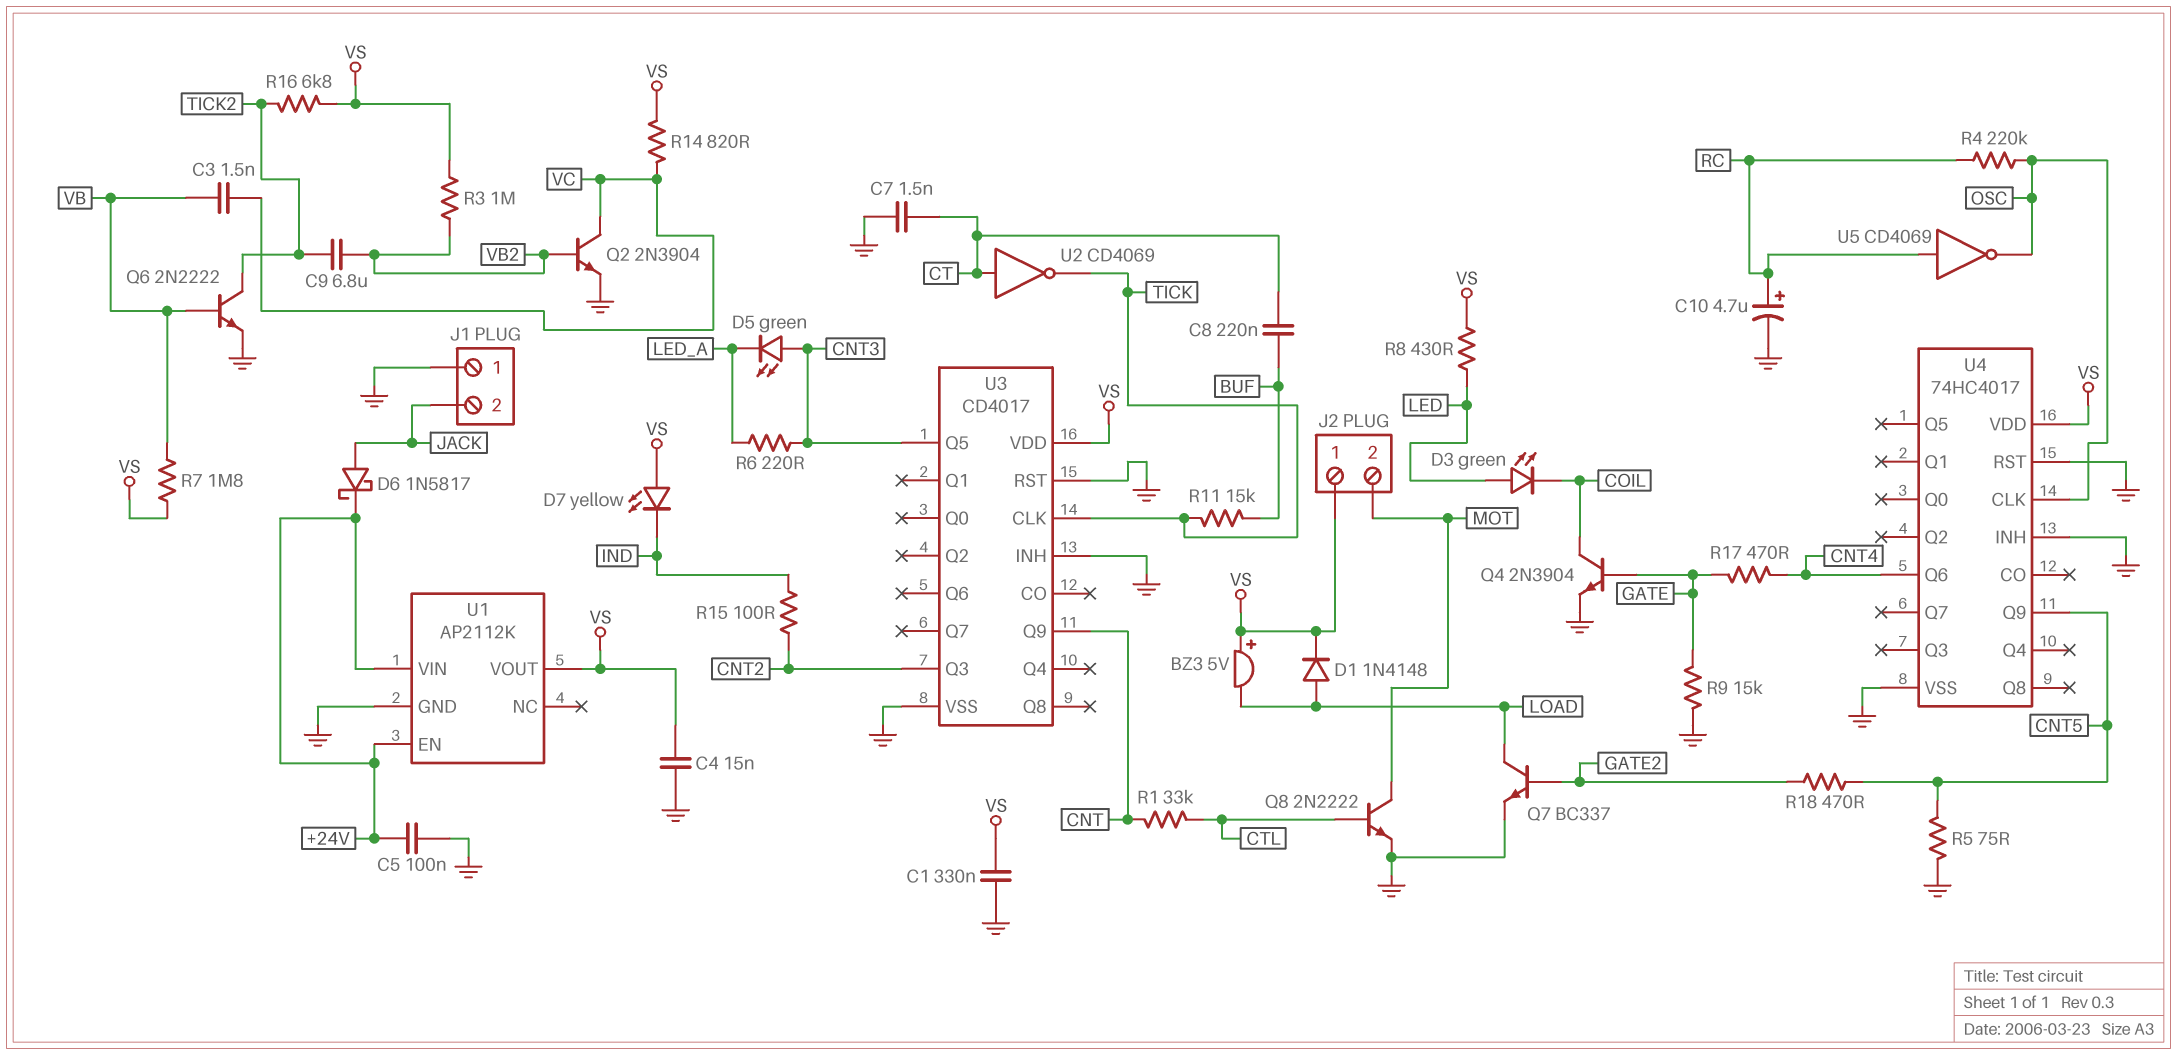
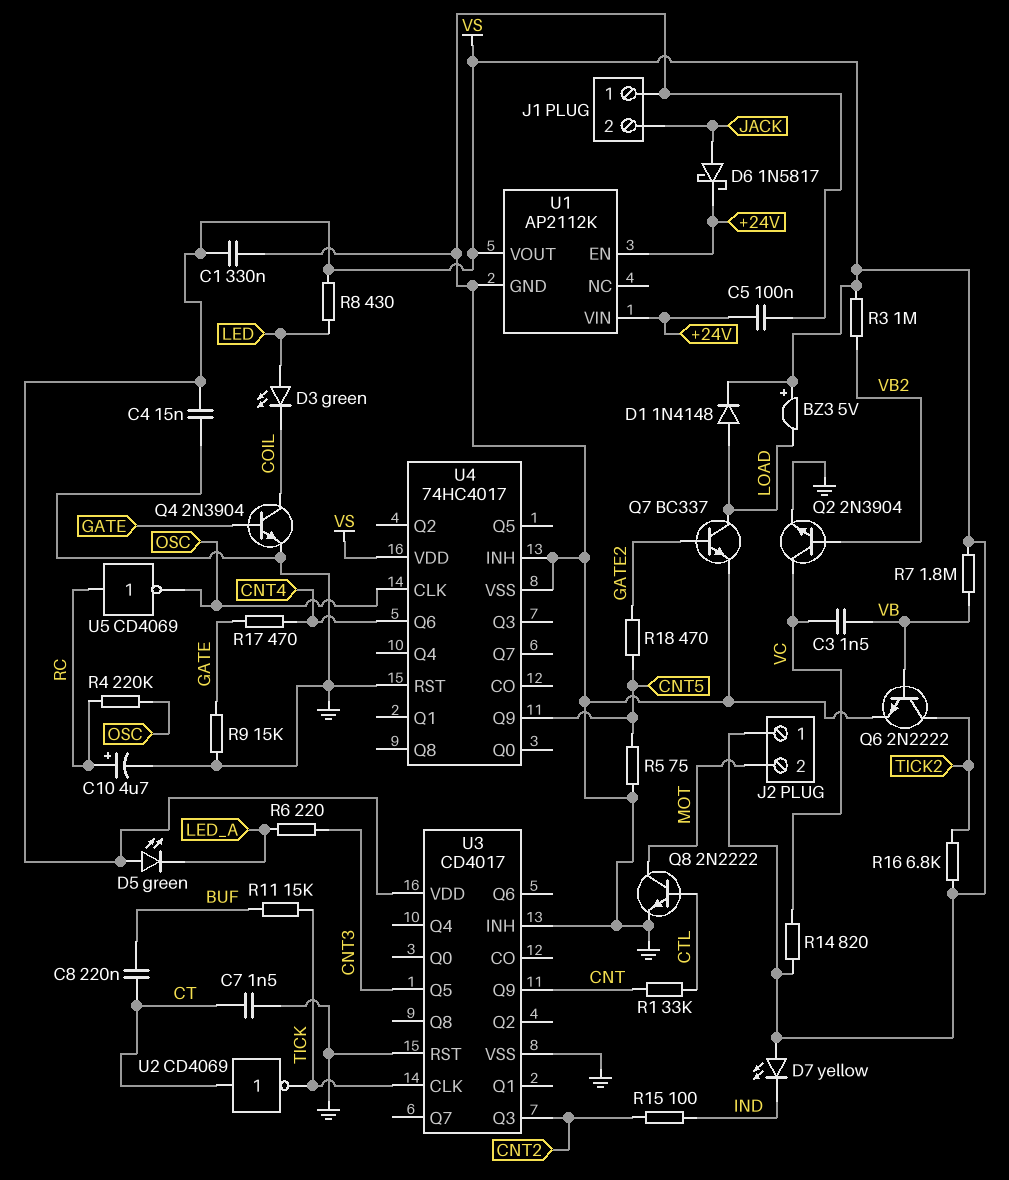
C9: 6.8uF (TICK2, VB2) -> none
D5: LED green (A CNT3, K LED_A) -> LED green (A VS, K LED_A)

